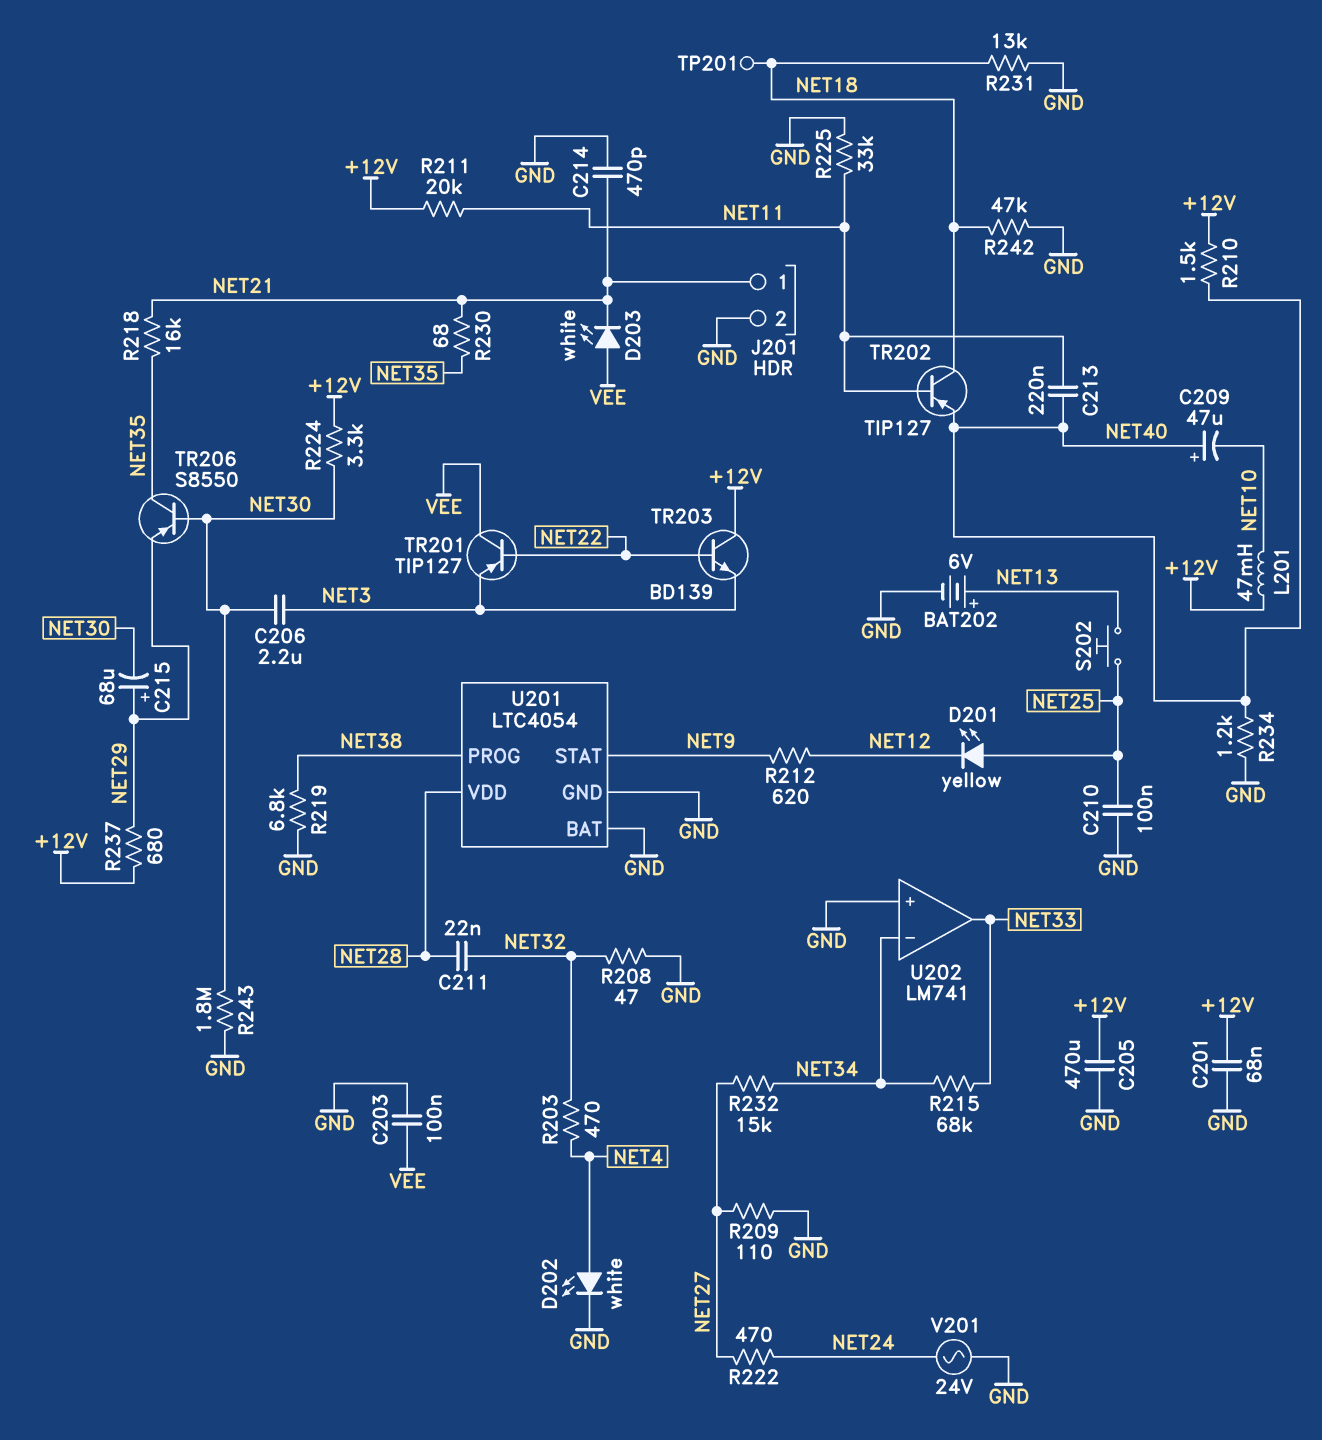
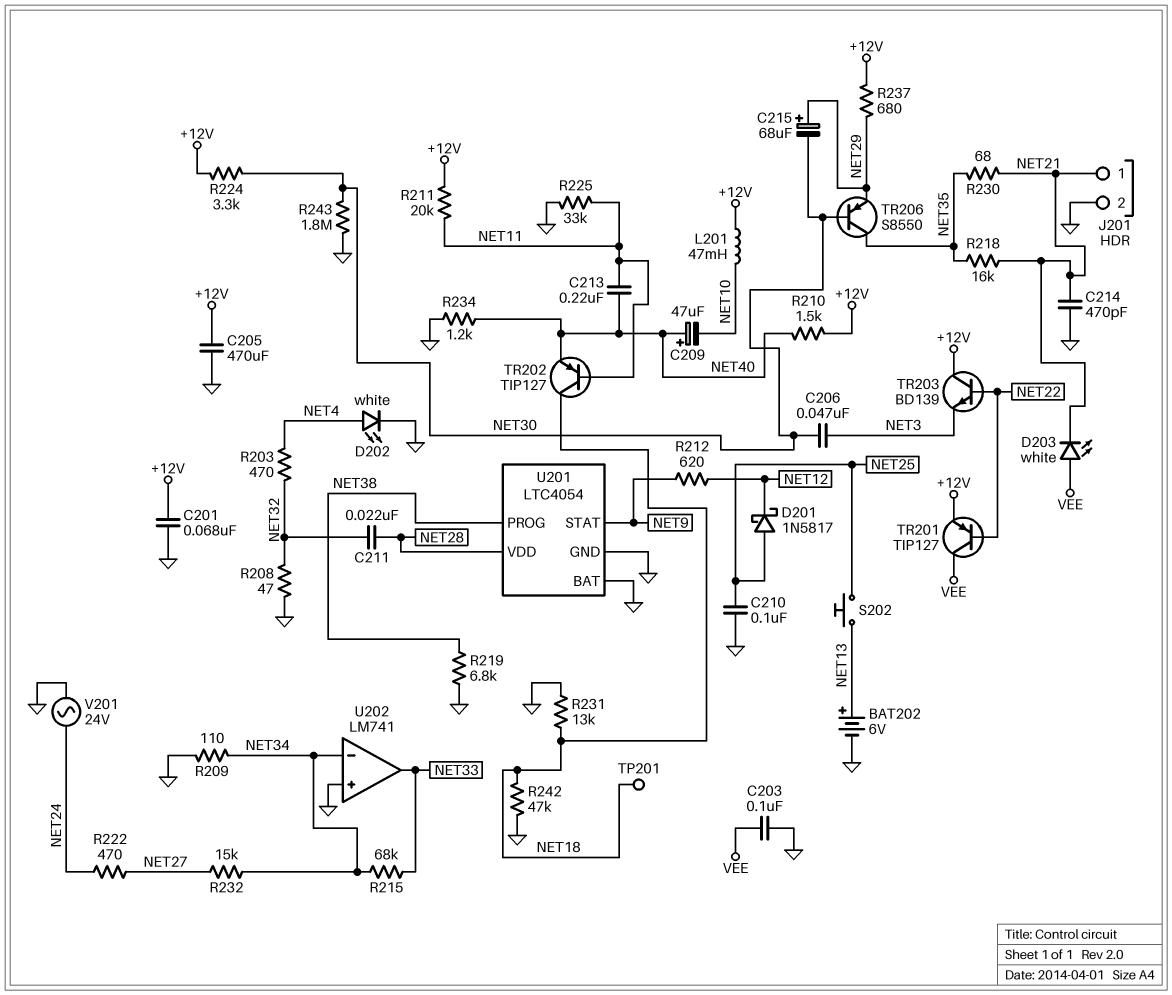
C206: 2.2uF (NET3, NET30) -> 47nF (NET3, NET30)
D201: LED yellow (A NET25, K NET12) -> schottky 1N5817 (A NET25, K NET12)
R209: 110 (GND, NET27) -> 110 (GND, NET34)
TR201: PNP TIP127 (B NET22, C VEE, E NET3) -> PNP TIP127 (B NET22, C VEE, E +12V)

